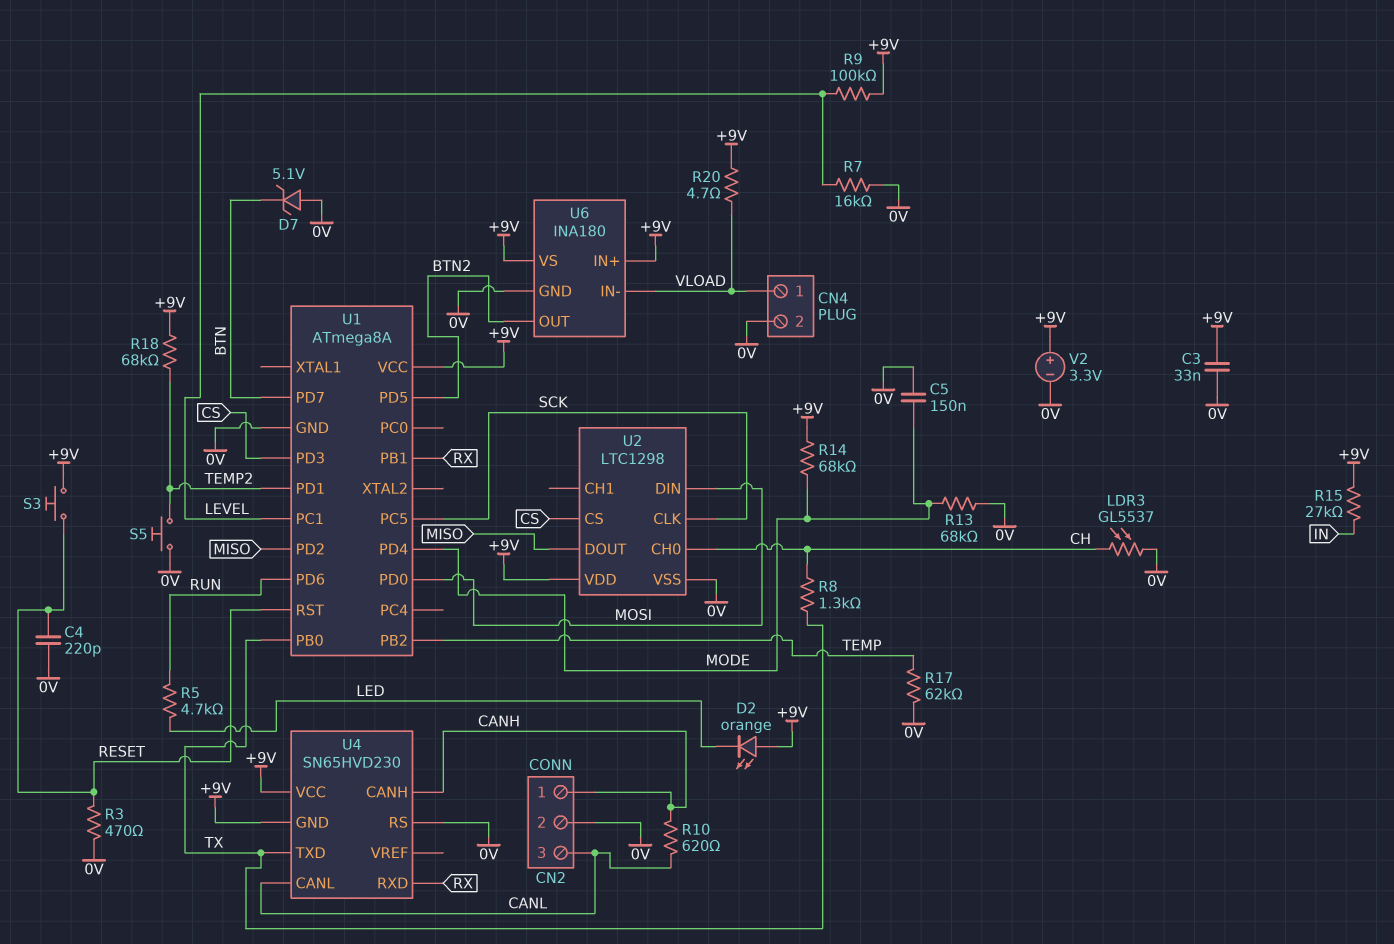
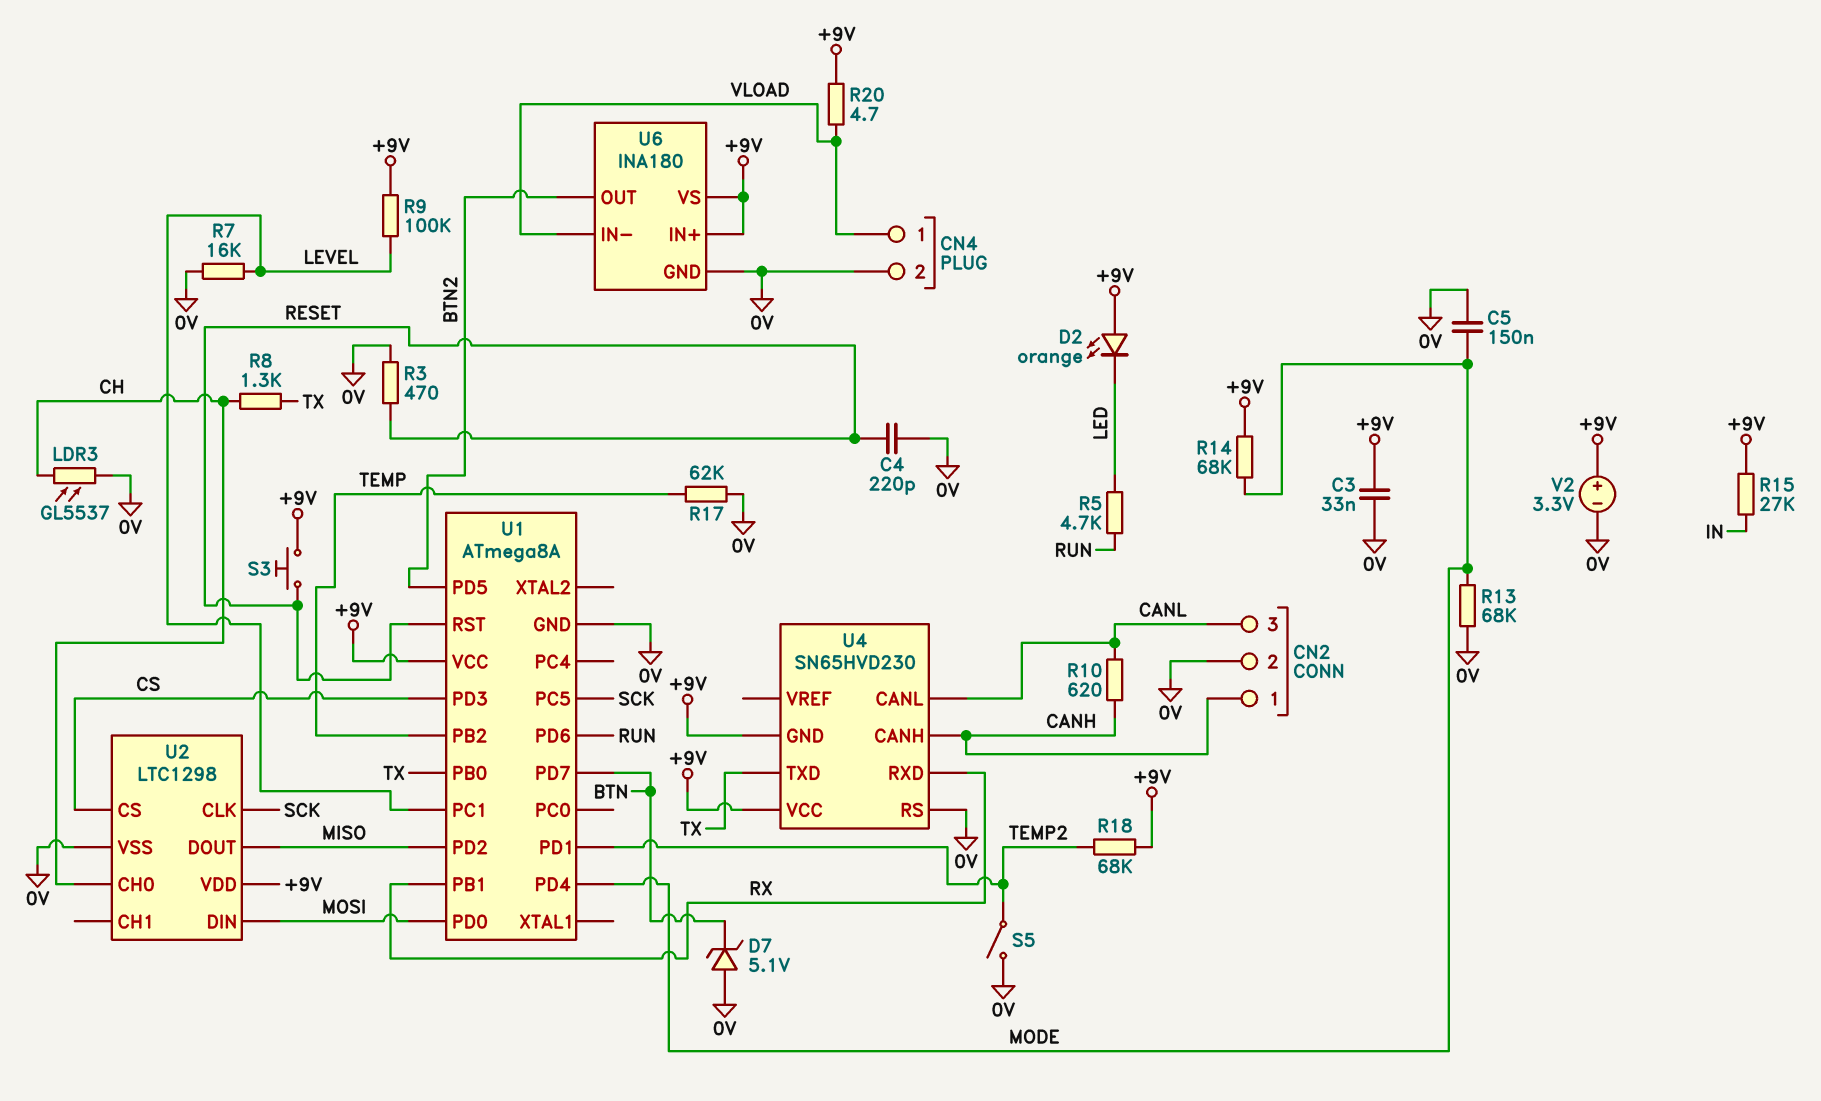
S5: button (0V, TEMP2) -> switch (0V, TEMP2)

